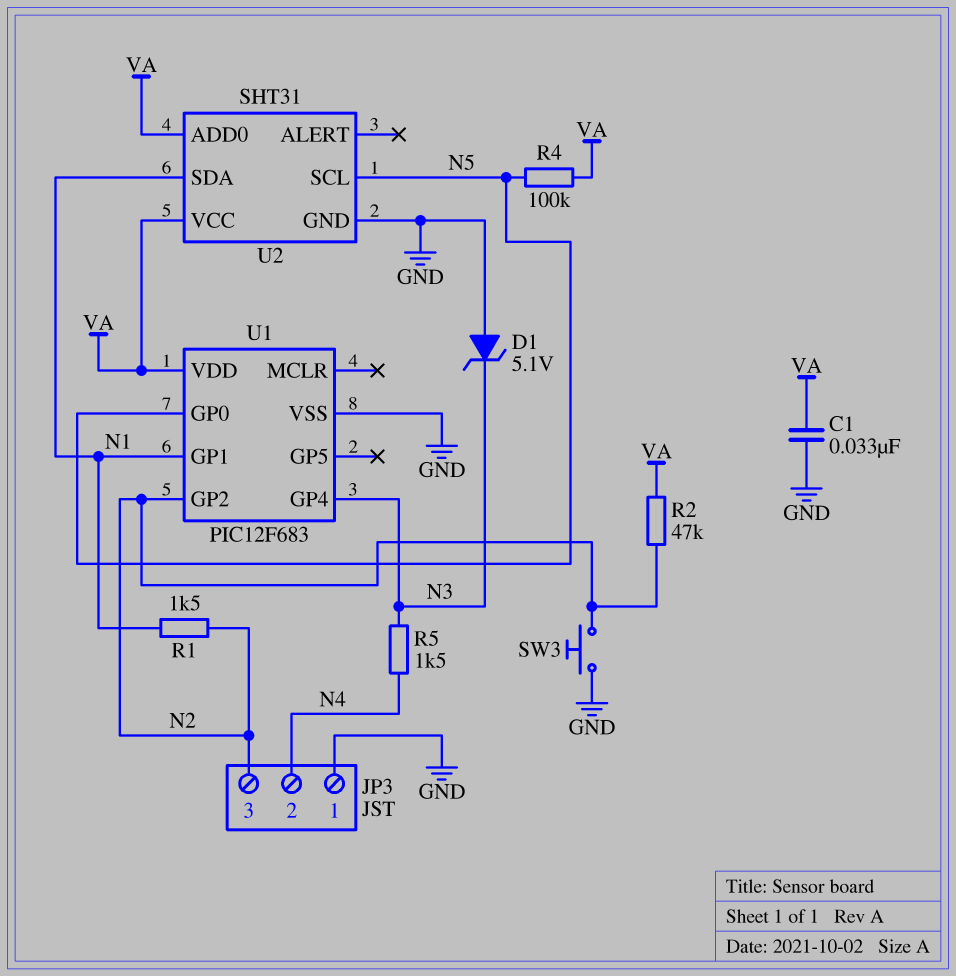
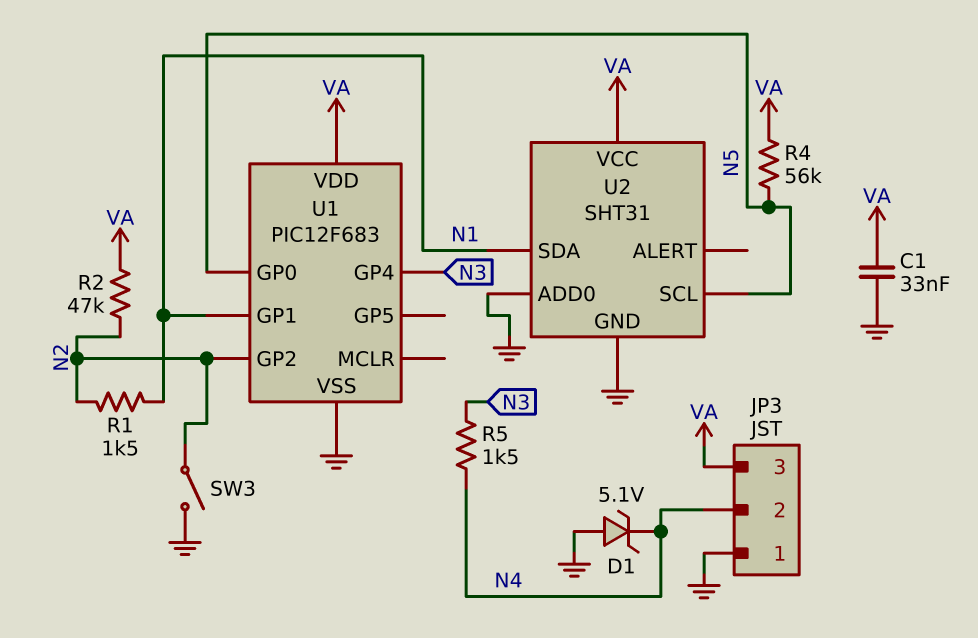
D1: zener 5.1V (A GND, K N3) -> zener 5.1V (A GND, K N4)
JP3 pin 3: N2 -> VA
R4: 100k (N5, VA) -> 56k (N5, VA)
SW3: button (GND, N2) -> switch (GND, N2)
U2 pin ADD0: VA -> GND

